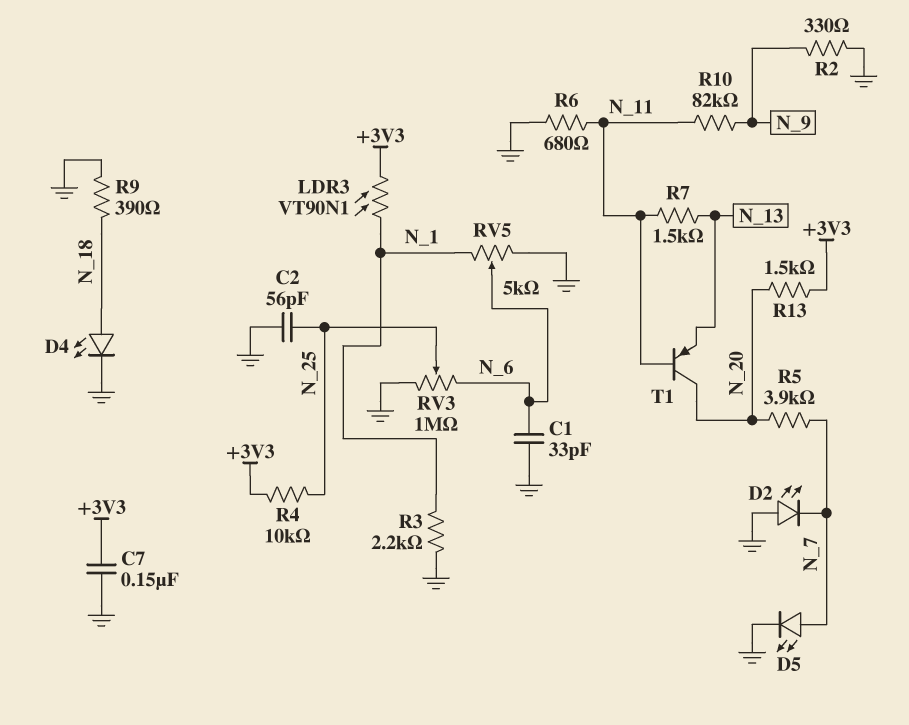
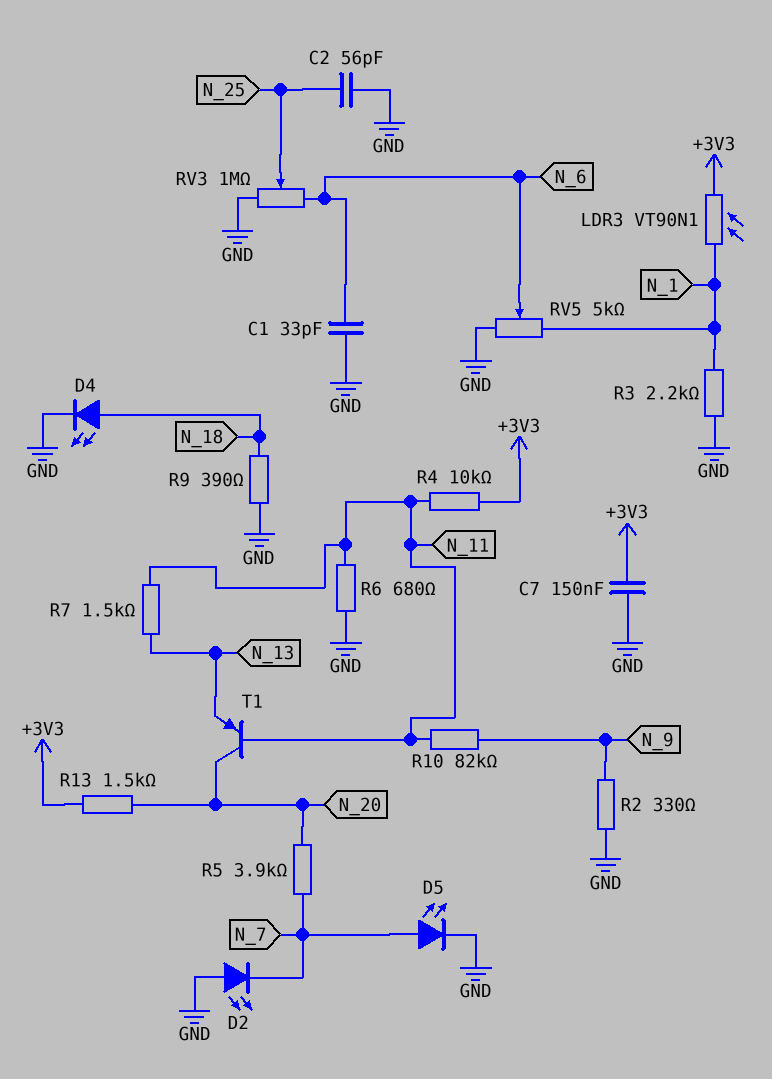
R4: 10k (+3V3, N_25) -> 10k (+3V3, N_11)

